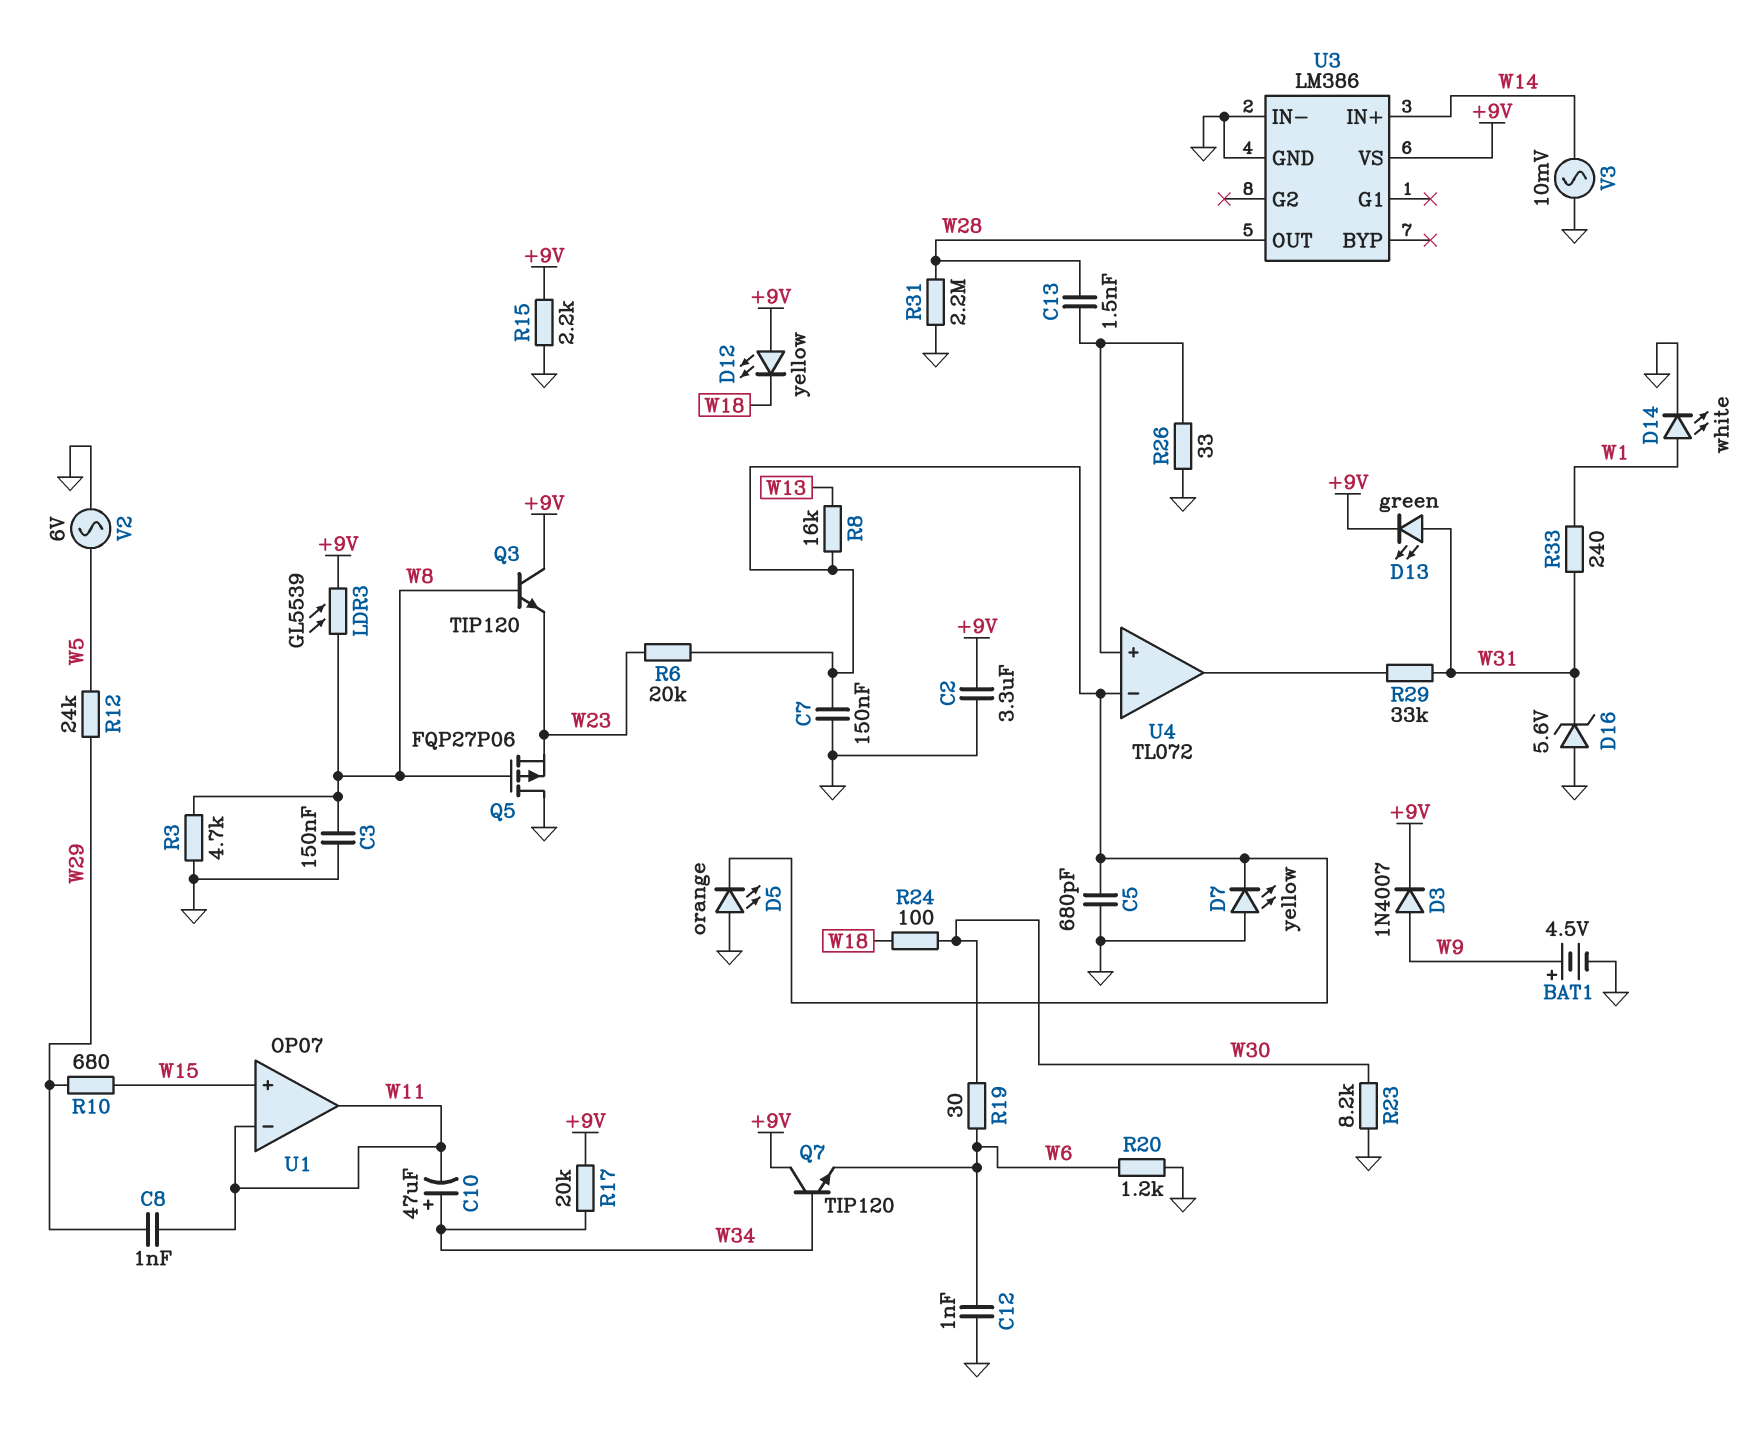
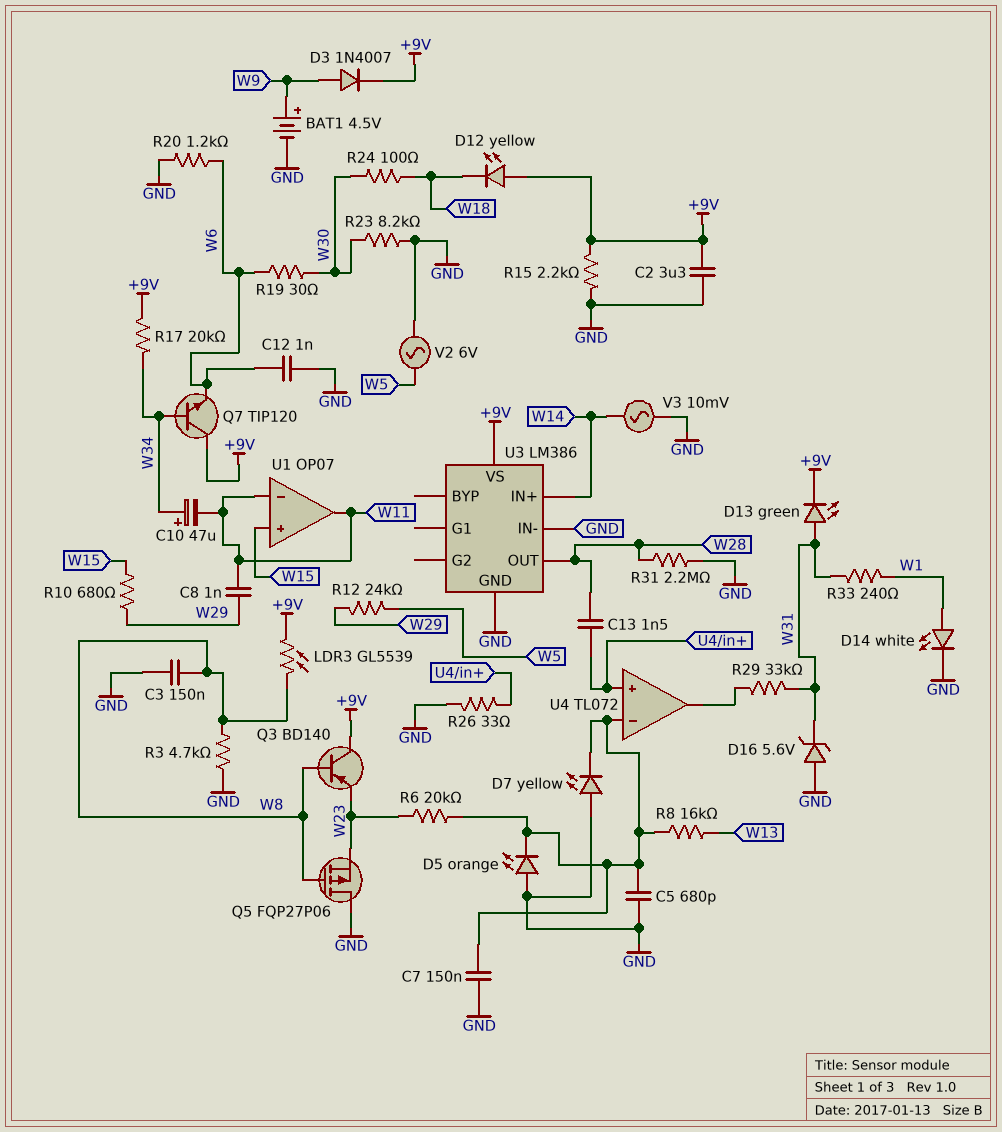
Q3: NPN TIP120 (B W8, C +9V, E W23) -> PNP BD140 (B W8, C +9V, E W23)

